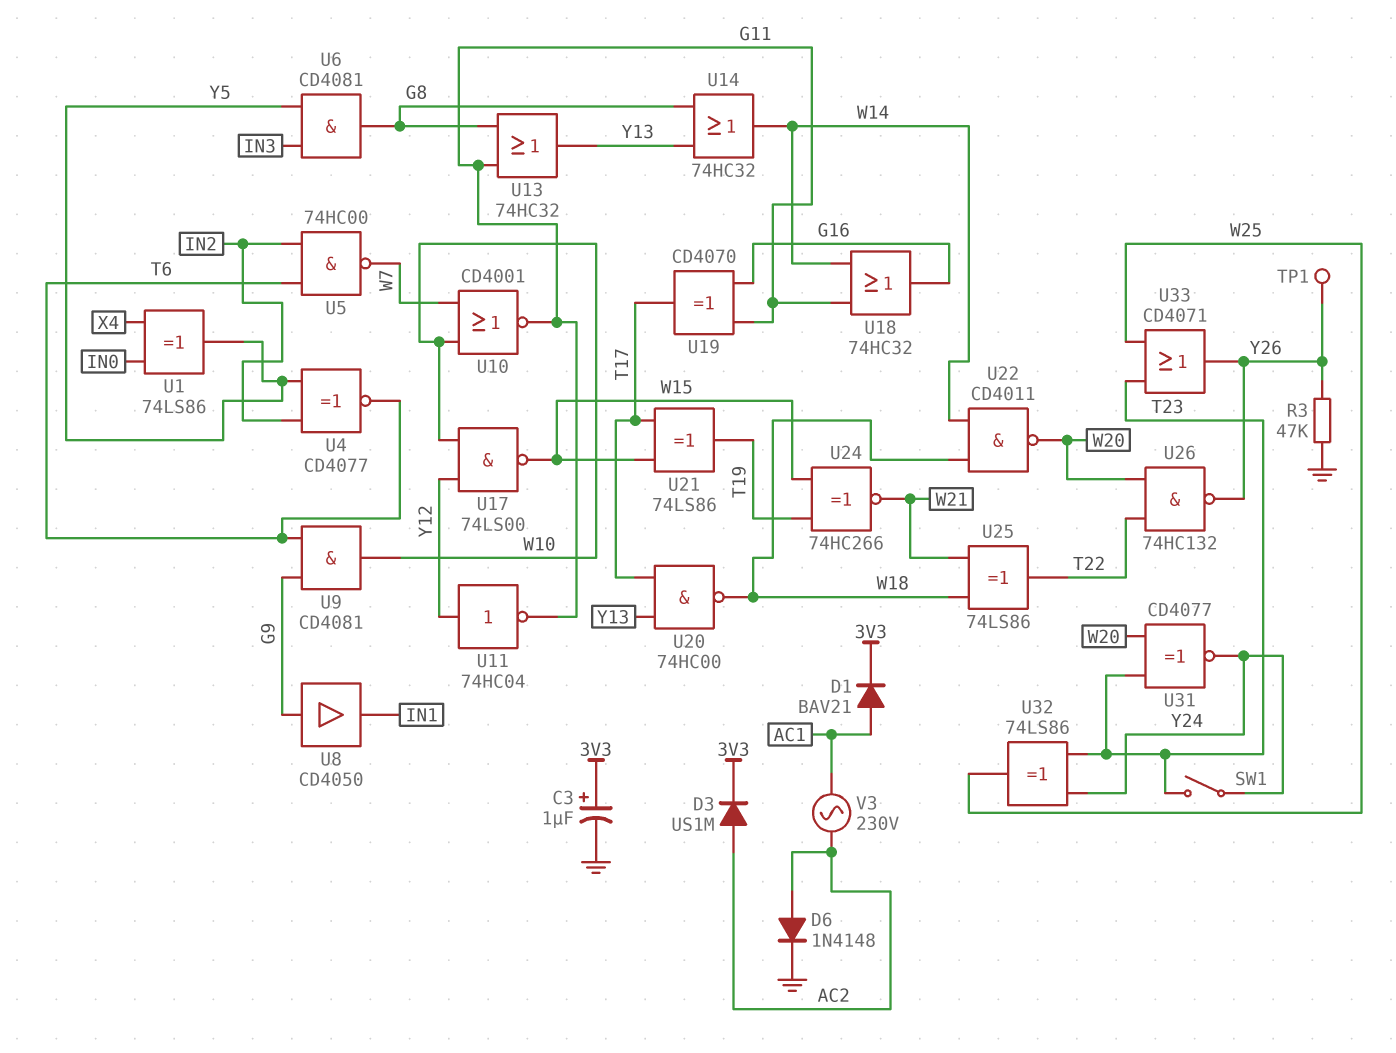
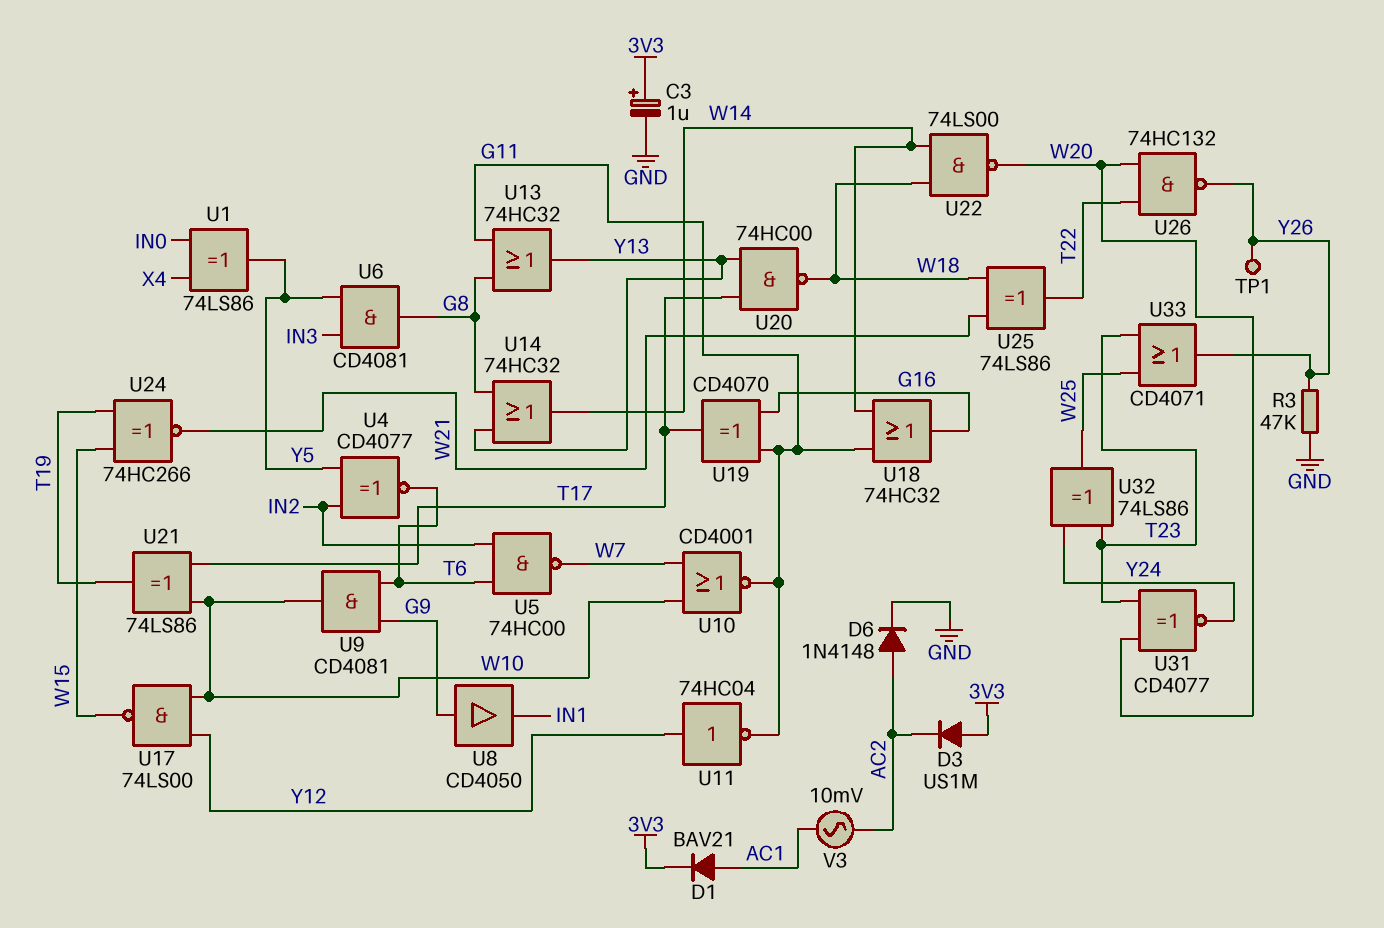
D3: diode US1M (A AC2, K 3V3) -> diode US1M (A 3V3, K AC2)
SW1: switch (T23, Y24) -> none
U21: XOR 74LS86 (in T17, in W15, out T19) -> XOR 74LS86 (in T17, in W10, out T19)
U22: NAND CD4011 (in W14, in W18, out W20) -> NAND 74LS00 (in W14, in W18, out W20)
V3: AC 230V (AC1, AC2) -> AC 10mV (AC1, AC2)

